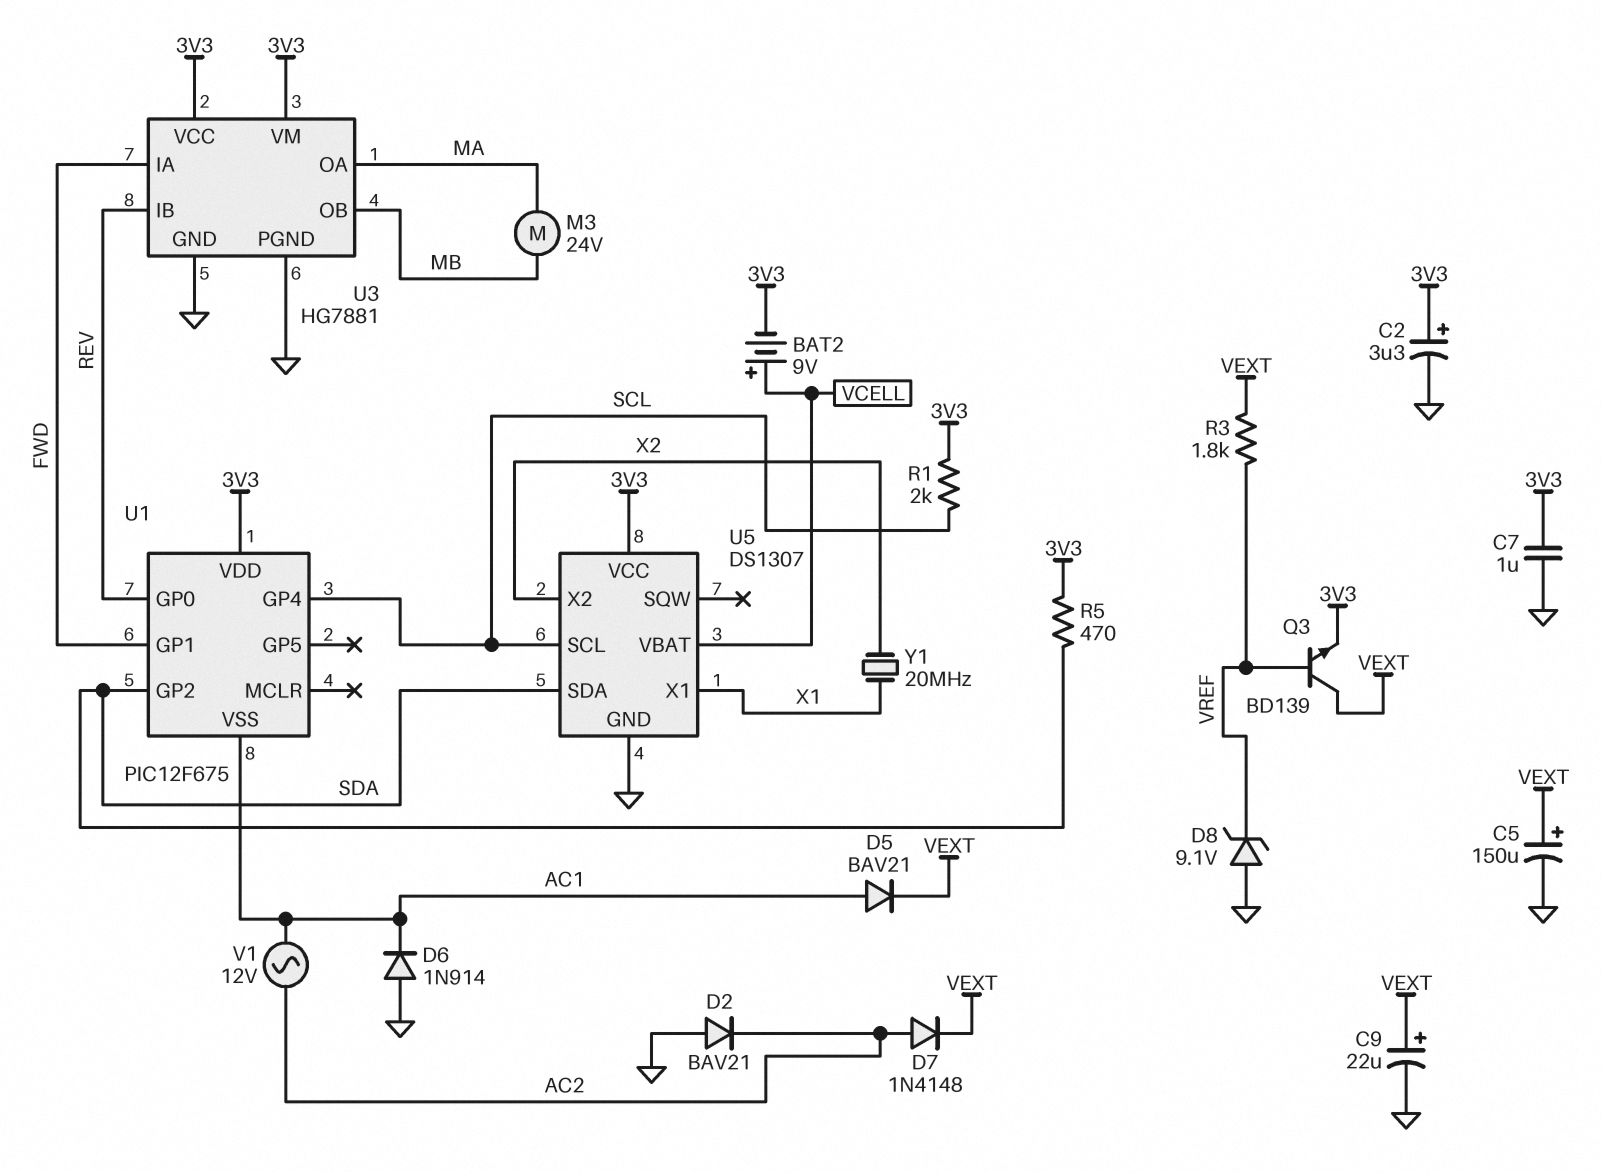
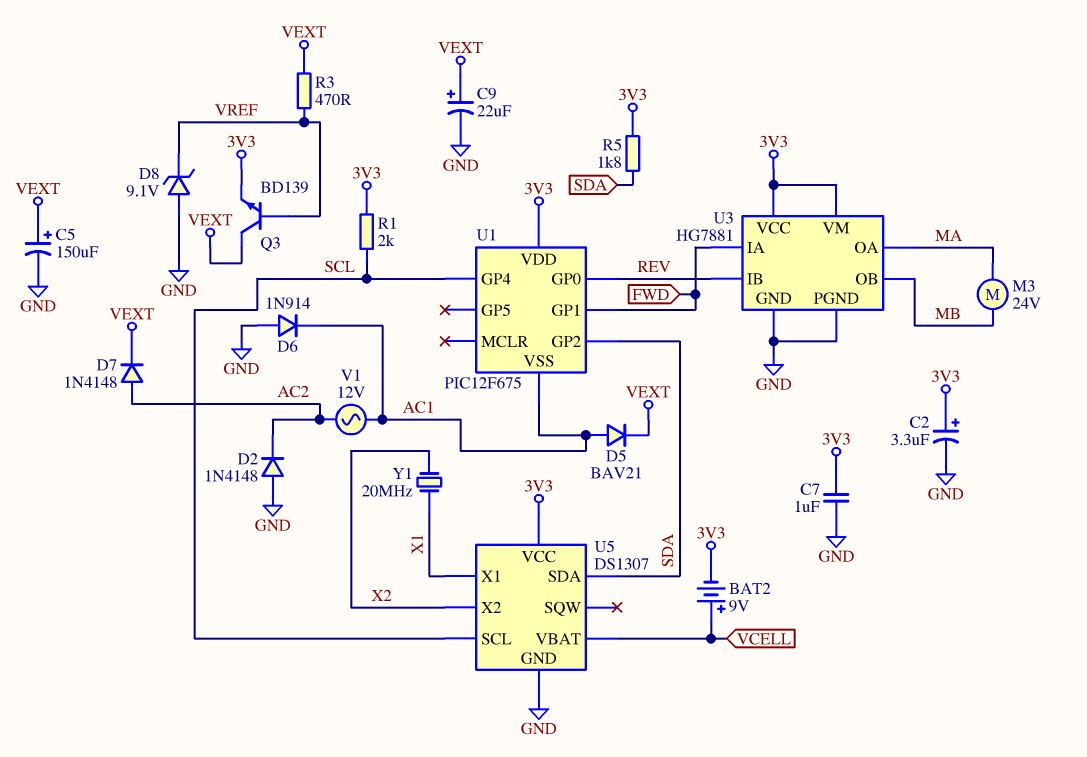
D2: diode BAV21 (A GND, K AC2) -> diode 1N4148 (A GND, K AC2)
R3: 1.8k (VEXT, VREF) -> 470 (VEXT, VREF)
R5: 470 (3V3, SDA) -> 1.8k (3V3, SDA)

